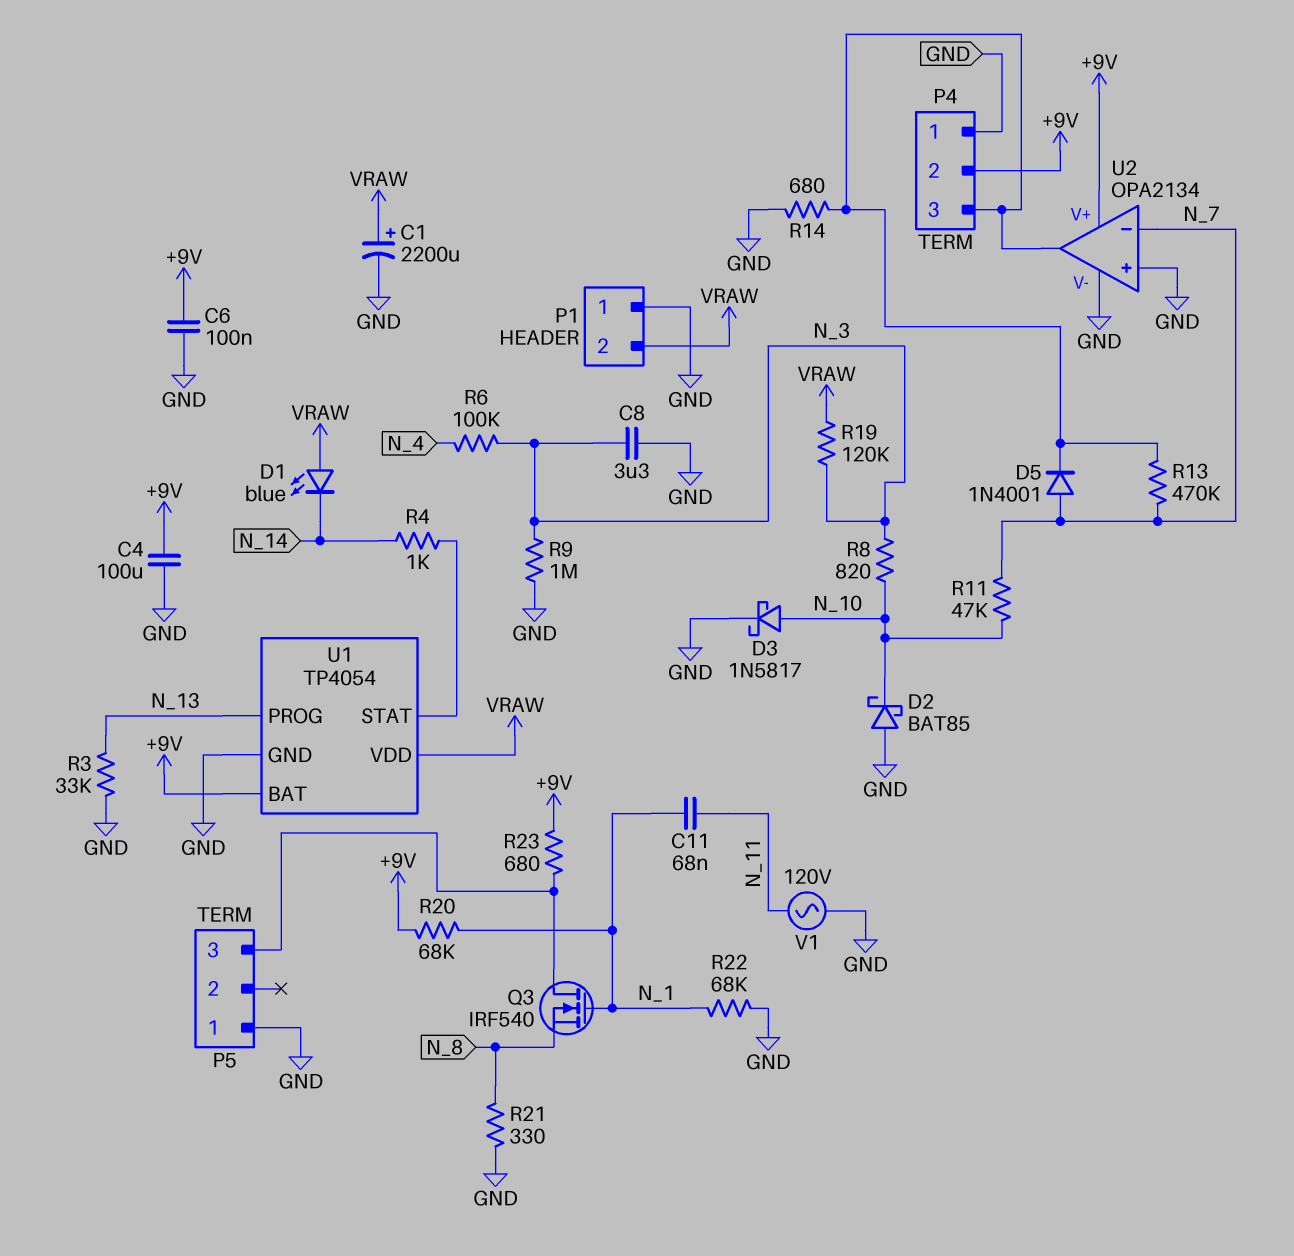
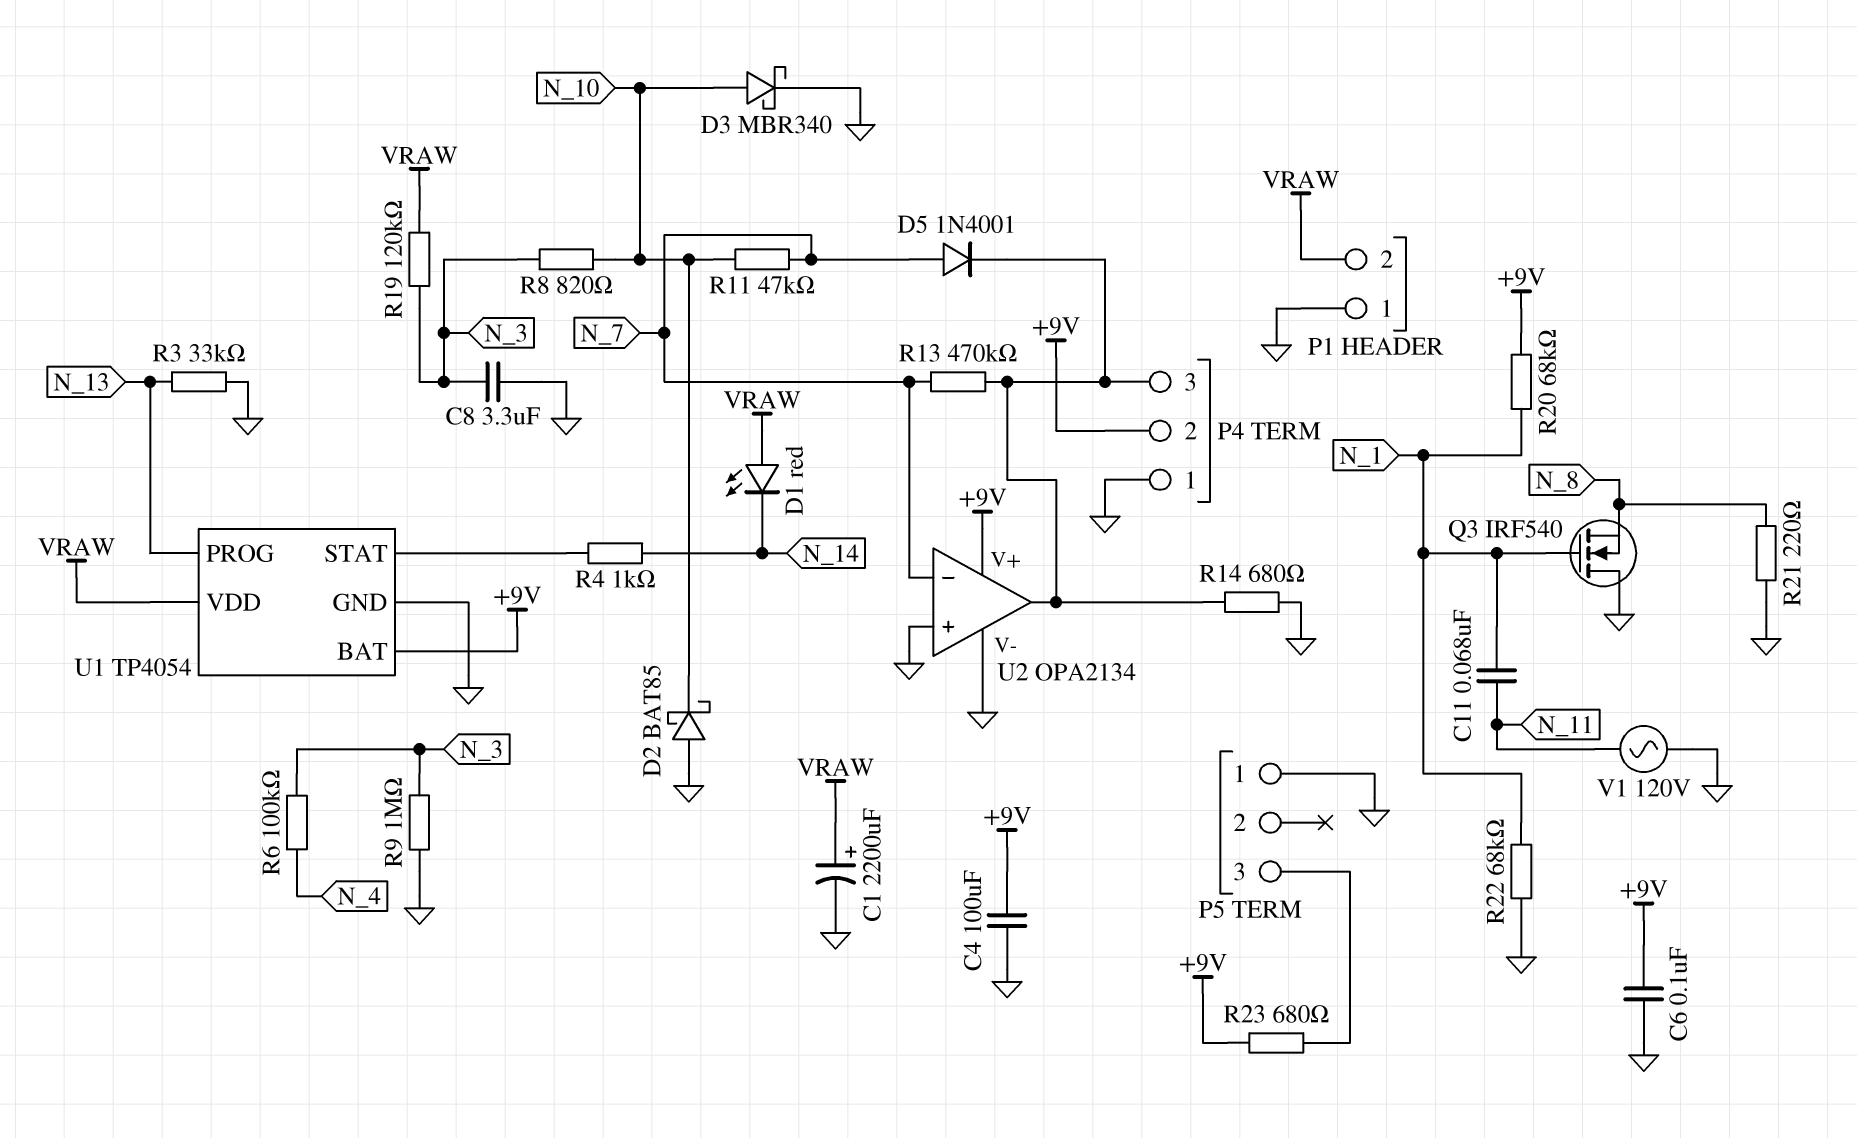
D1: LED blue (A VRAW, K N_14) -> LED red (A VRAW, K N_14)
D3: schottky 1N5817 (A N_10, K GND) -> schottky MBR340 (A N_10, K GND)
Q3: NMOS IRF540 (G N_1, D P5/3, S N_8) -> NMOS IRF540 (G N_1, D GND, S N_8)
R21: 330 (GND, N_8) -> 220 (GND, N_8)

